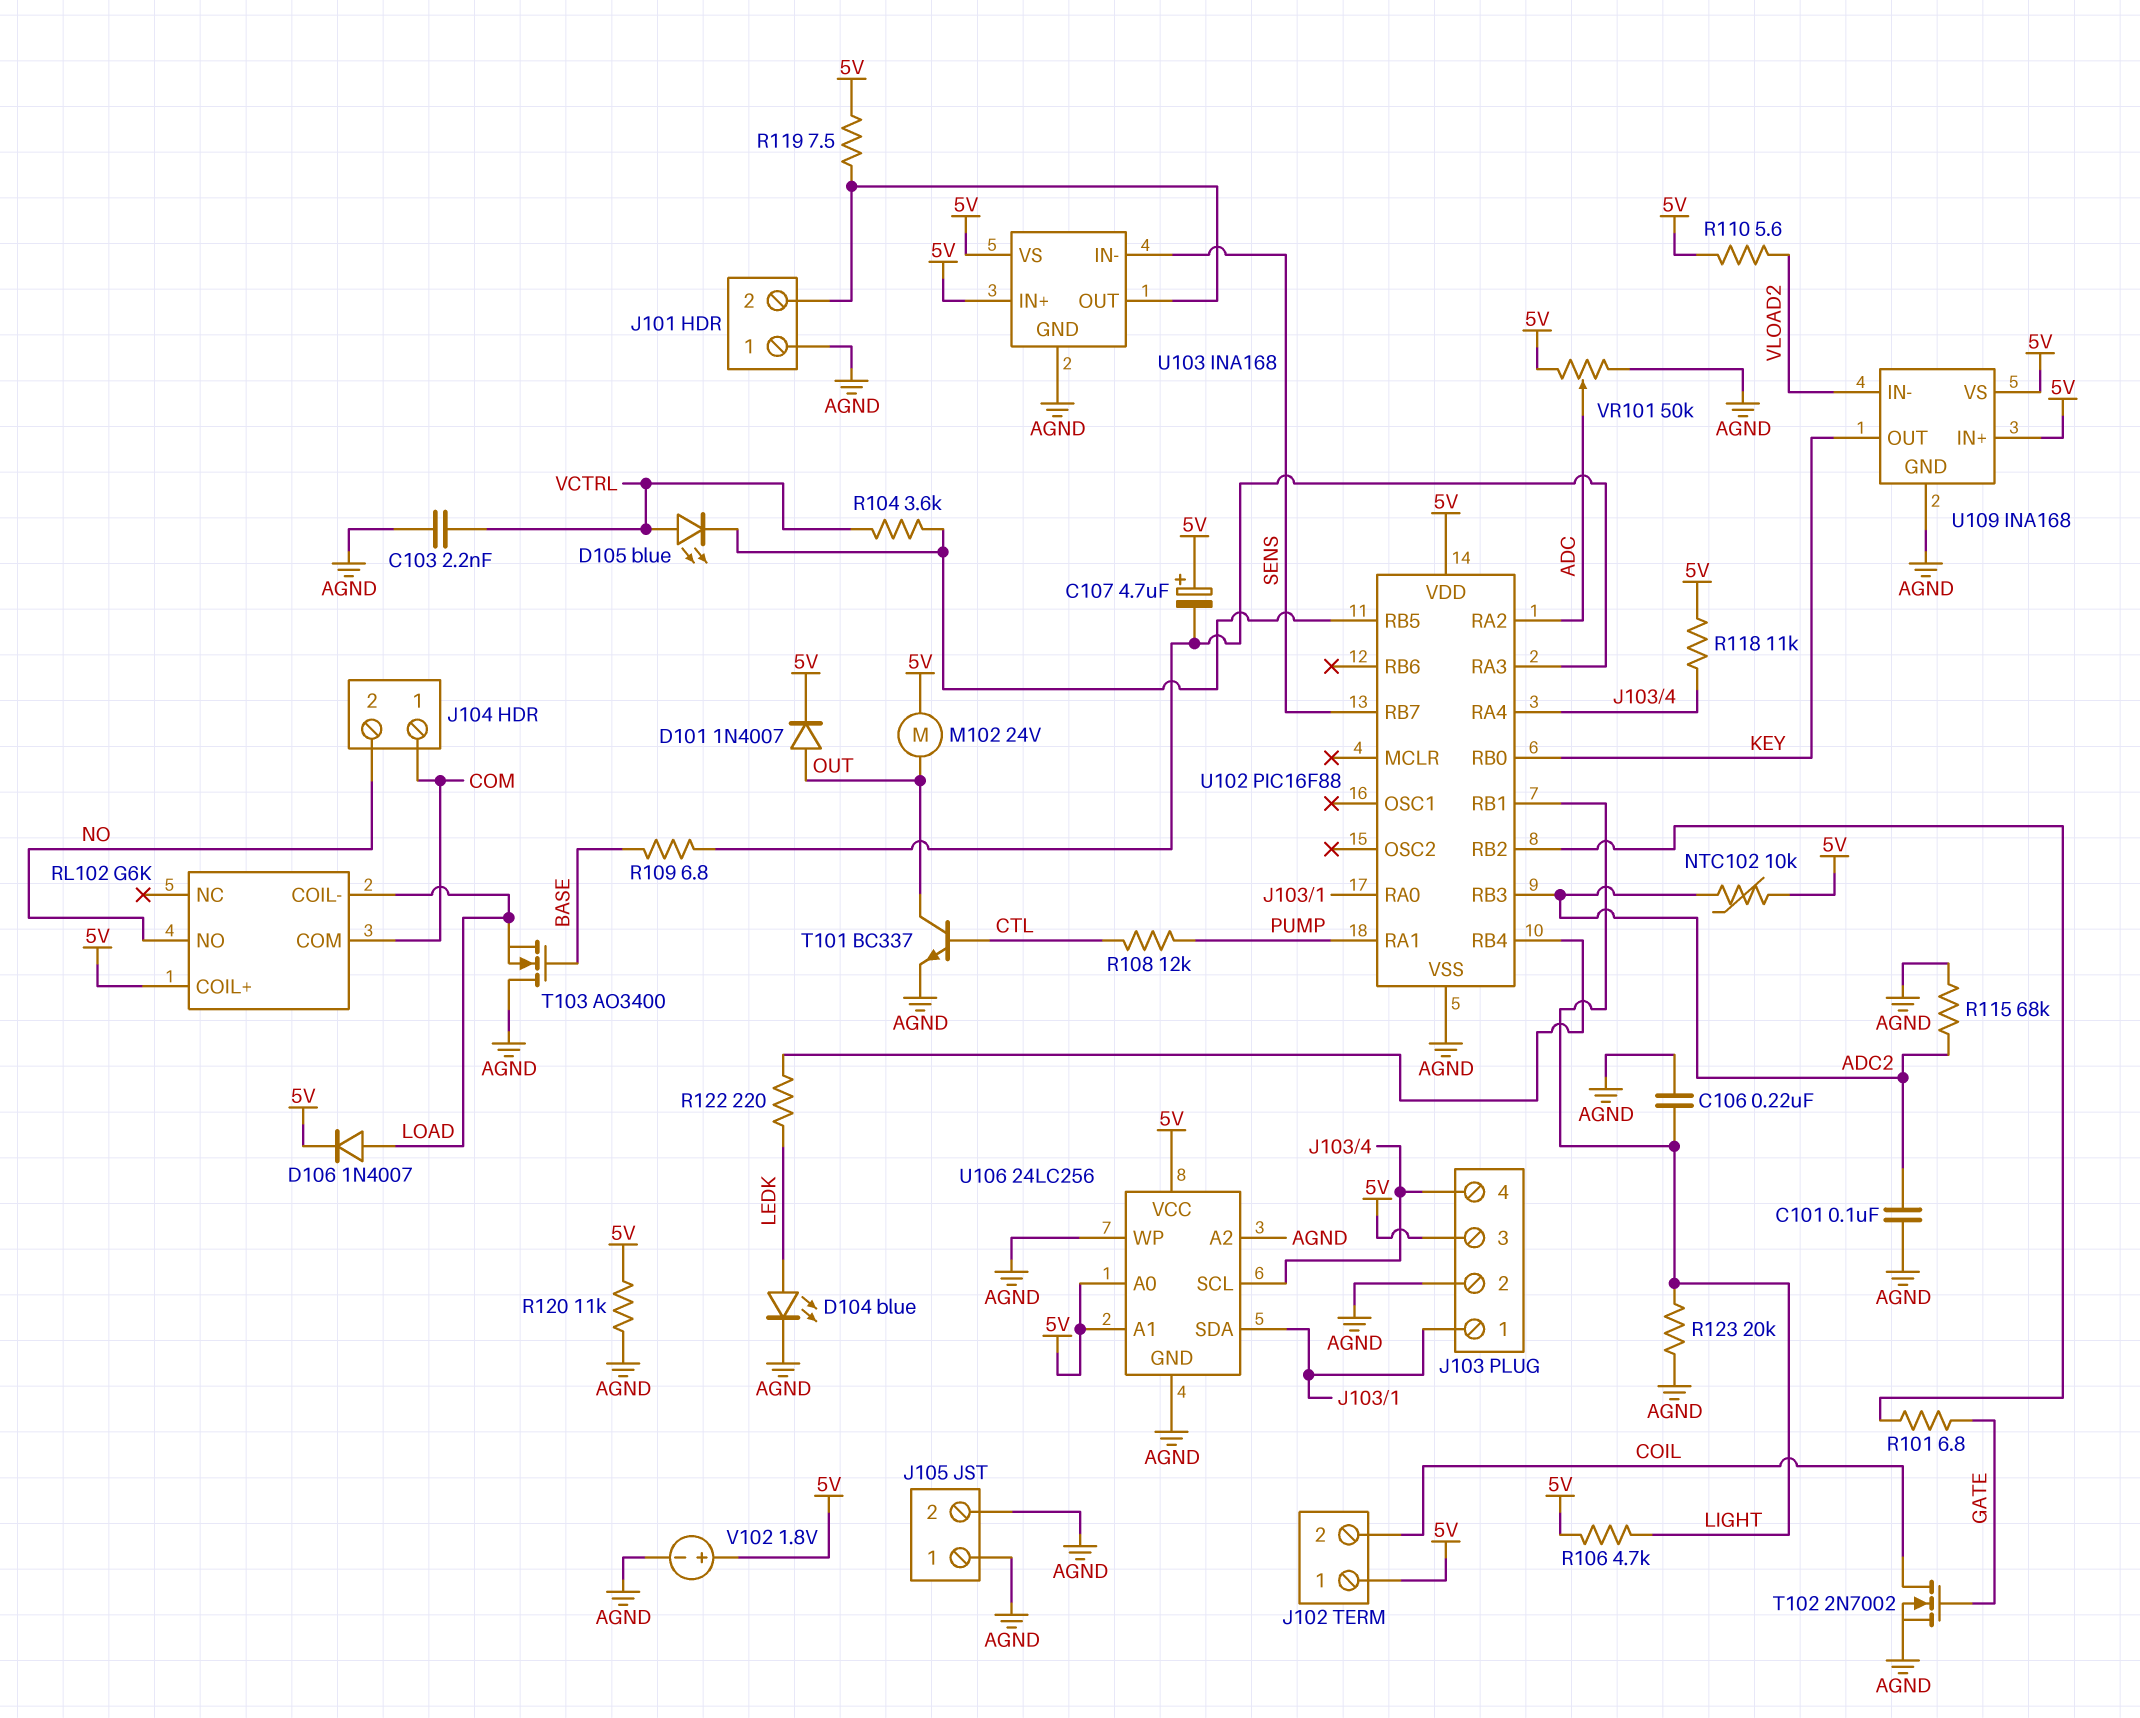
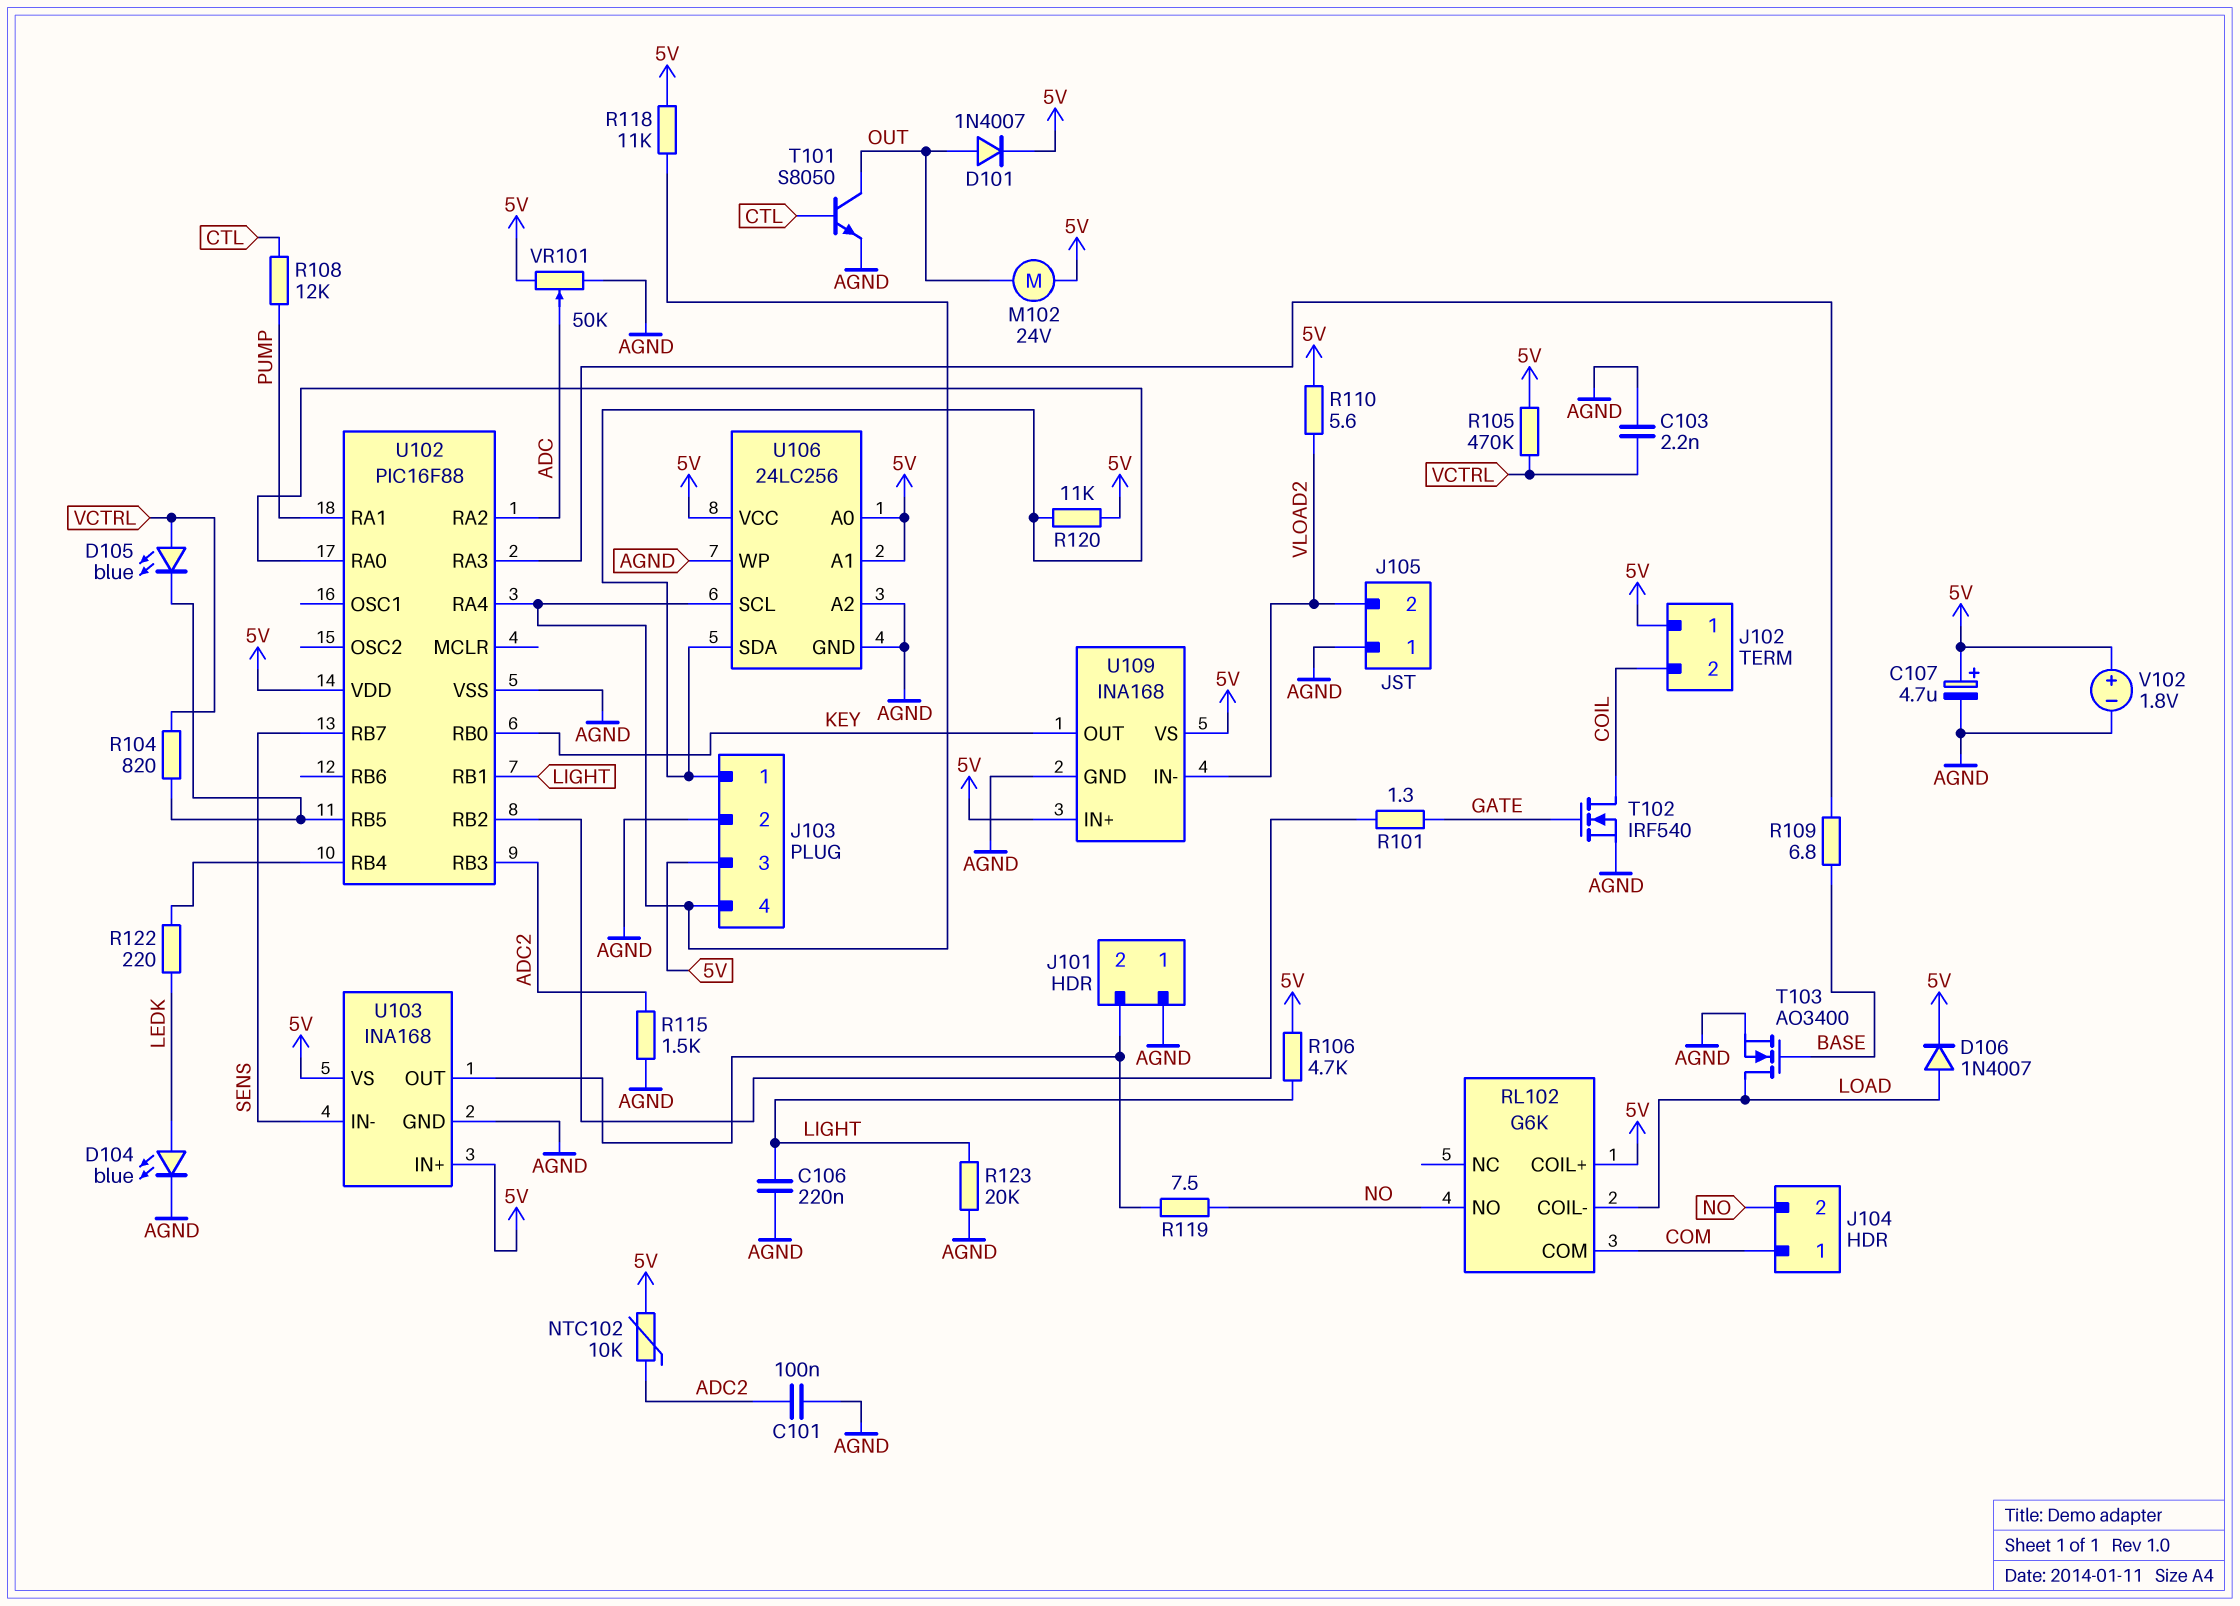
C107: 4.7uF (plus 5V, minus U102/RA3) -> 4.7uF (plus 5V, minus AGND)
J105 pin 2: AGND -> VLOAD2
R101: 6.8 (GATE, U102/RB2) -> 1.3 (GATE, U102/RB2)
R104: 3.6k (U102/RB5, VCTRL) -> 820 (U102/RB5, VCTRL)
R105: none -> 470k (5V, VCTRL)
R115: 68k (ADC2, AGND) -> 1.5k (ADC2, AGND)
R119: 7.5 (5V, J101/2) -> 7.5 (J101/2, NO)
R120: 11k (5V, AGND) -> 11k (5V, J103/1)
T101: NPN BC337 (B CTL, C OUT, E AGND) -> NPN S8050 (B CTL, C OUT, E AGND)
T102: NMOS 2N7002 (G GATE, D COIL, S AGND) -> NMOS IRF540 (G GATE, D COIL, S AGND)
T103: NMOS AO3400 (G BASE, D AGND, S LOAD) -> NMOS AO3400 (G BASE, D LOAD, S AGND)

